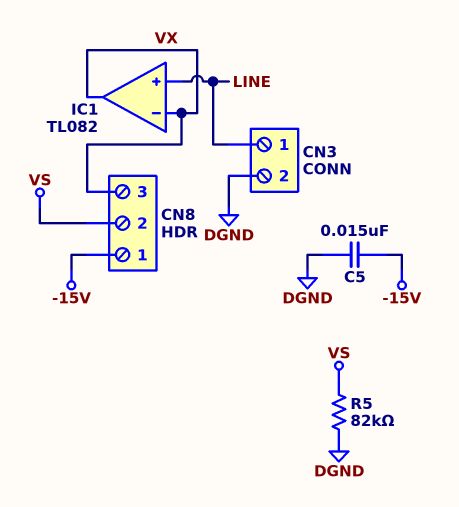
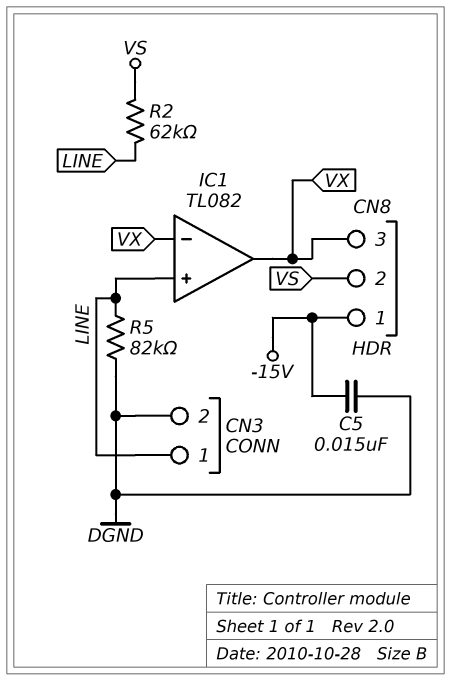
R2: none -> 62k (LINE, VS)
R5: 82k (DGND, VS) -> 82k (DGND, LINE)

